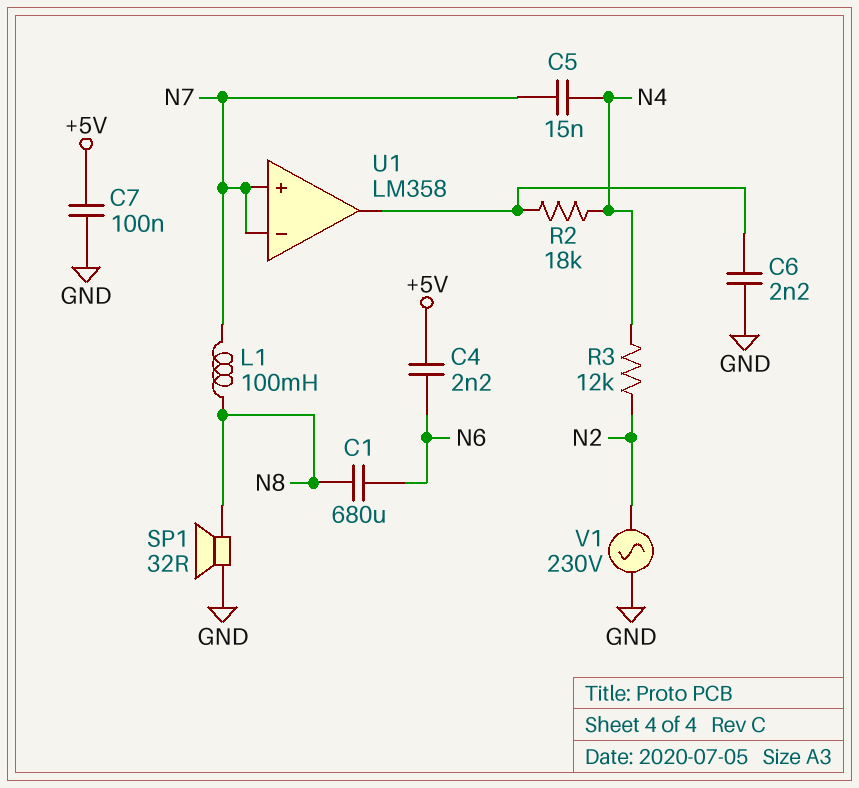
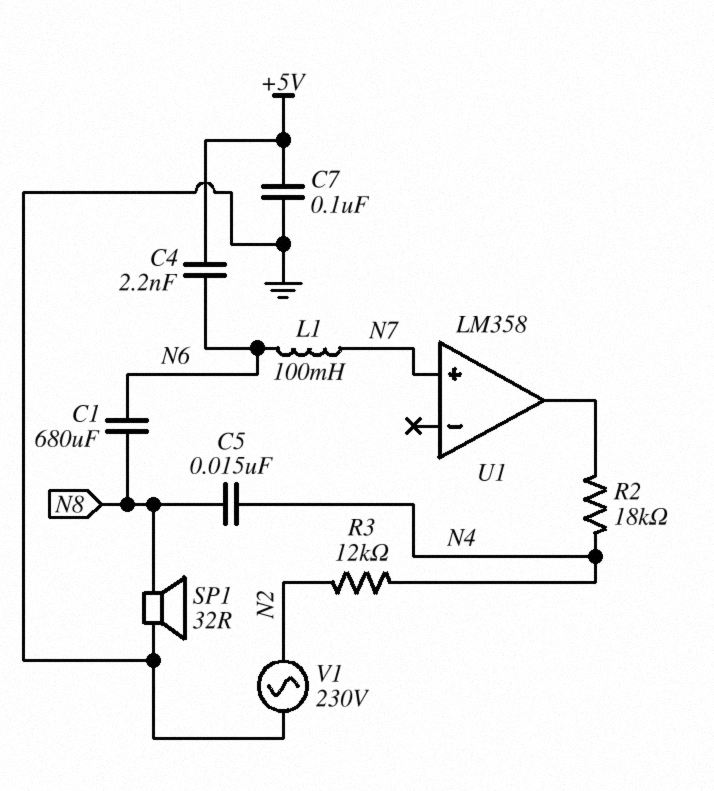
C5: 15nF (N4, N7) -> 15nF (N4, N8)
C6: 2.2nF (GND, U1/out) -> none
L1: 100mH (N7, N8) -> 100mH (N6, N7)
U1 pin in-: N7 -> none

